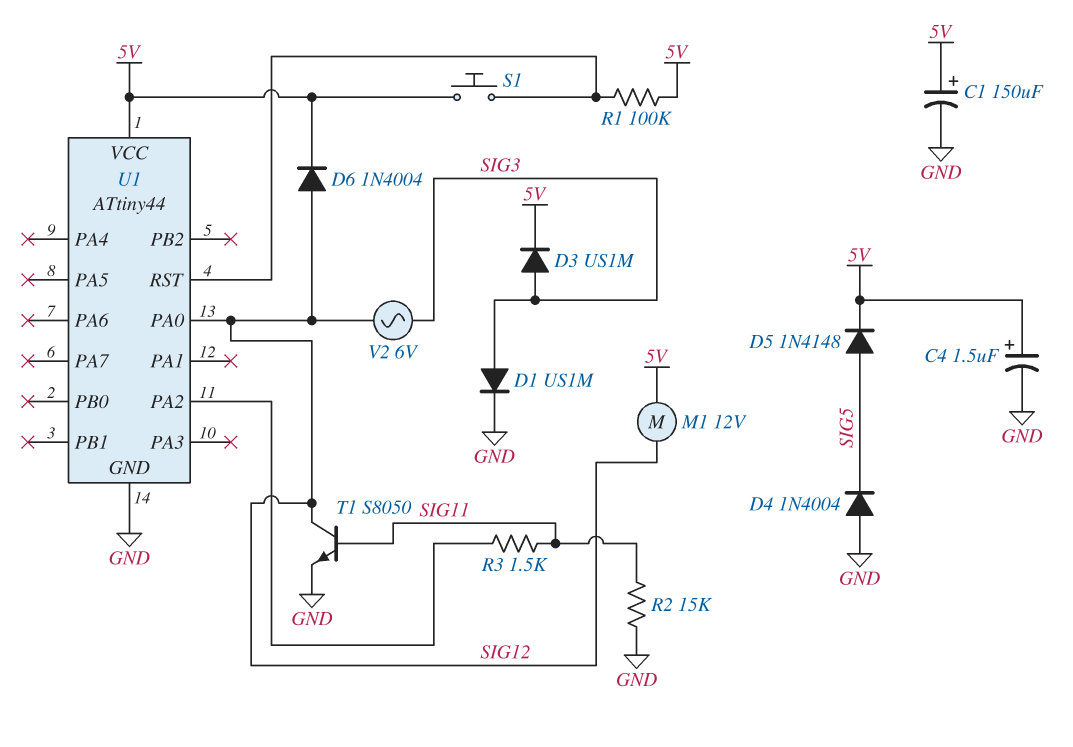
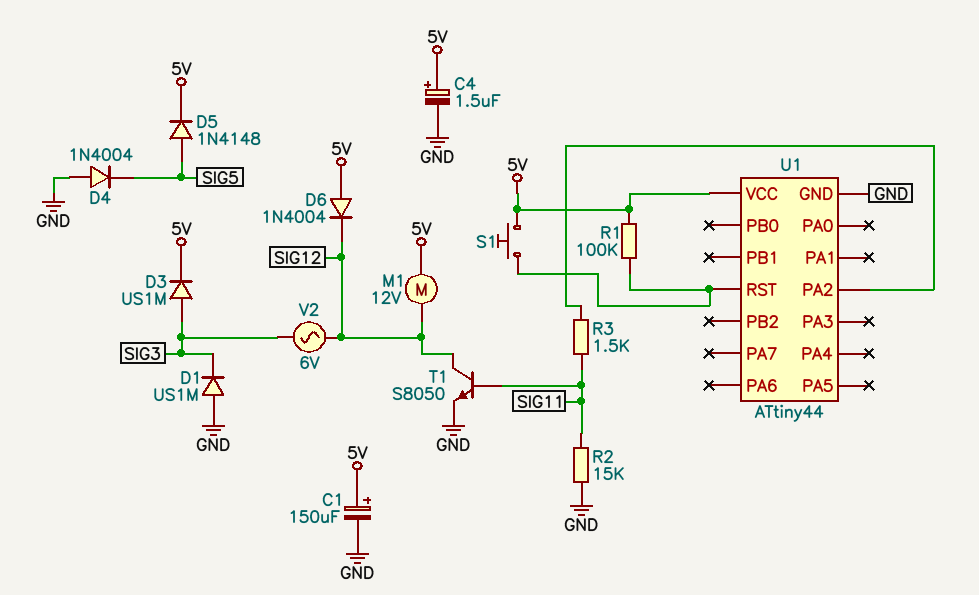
D1: diode US1M (A SIG3, K GND) -> diode US1M (A GND, K SIG3)
D6: diode 1N4004 (A SIG12, K 5V) -> diode 1N4004 (A 5V, K SIG12)
U1 pin PA0: SIG12 -> none

